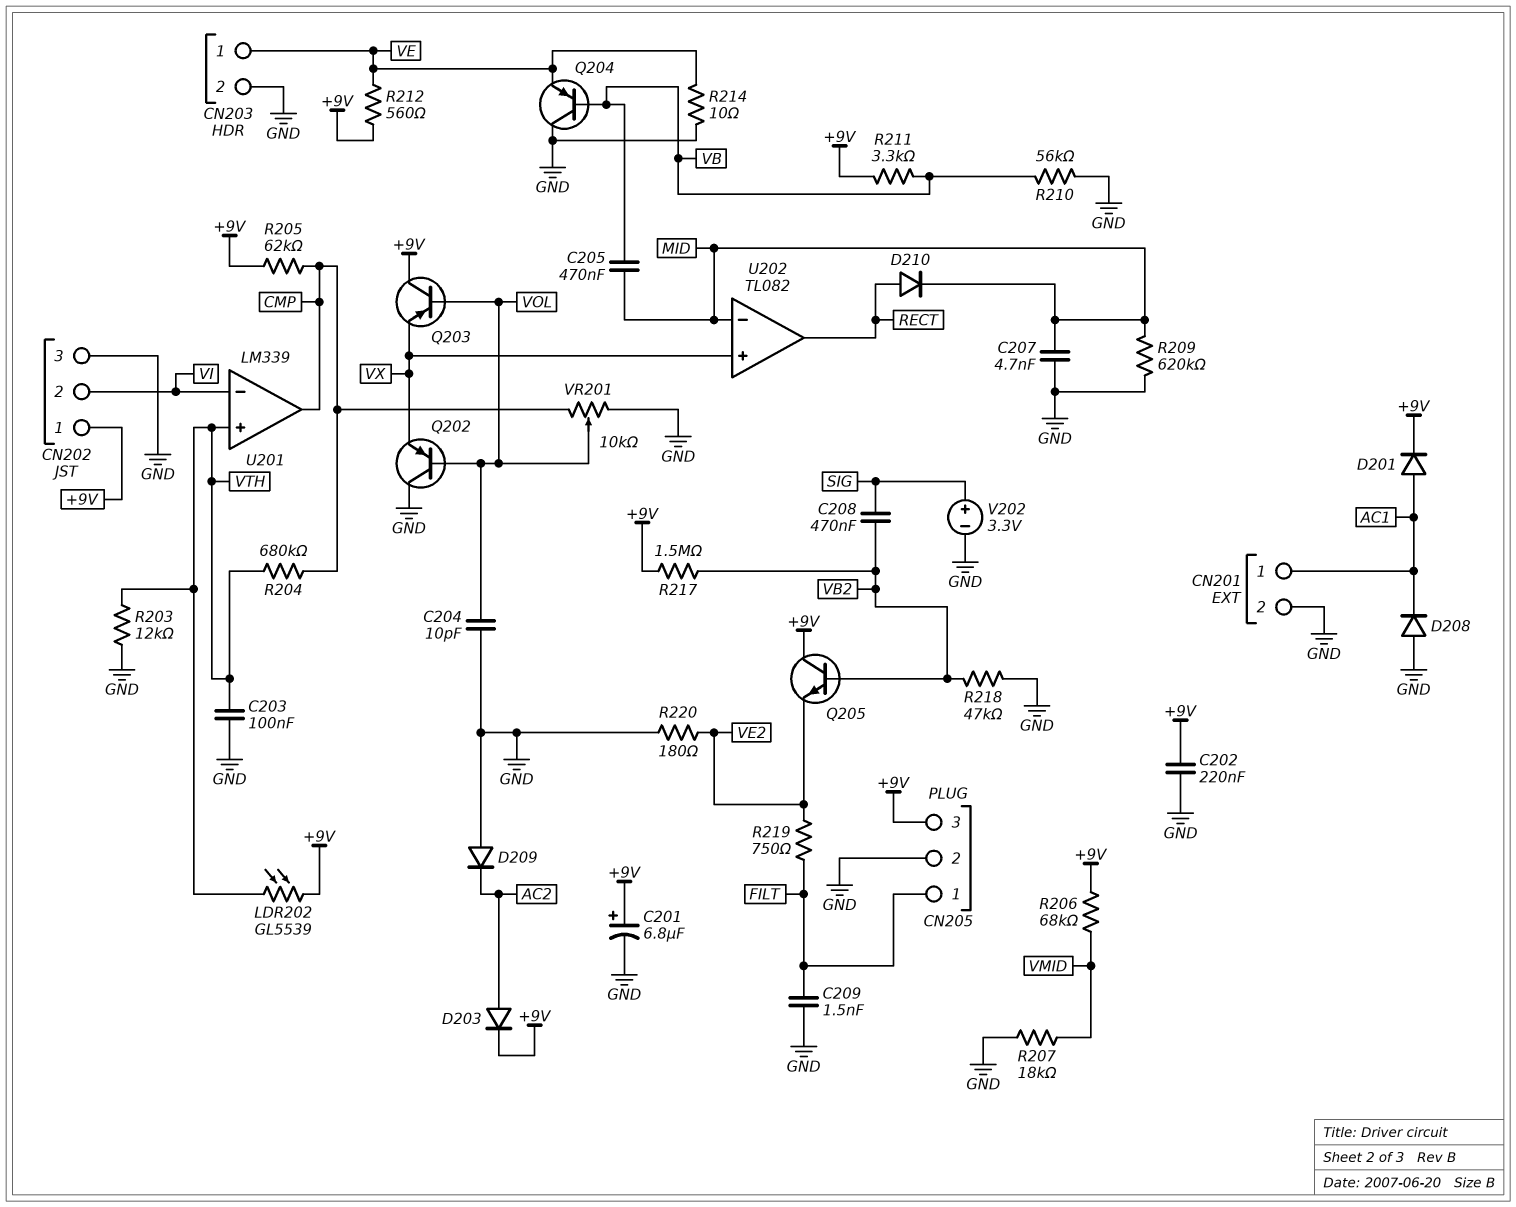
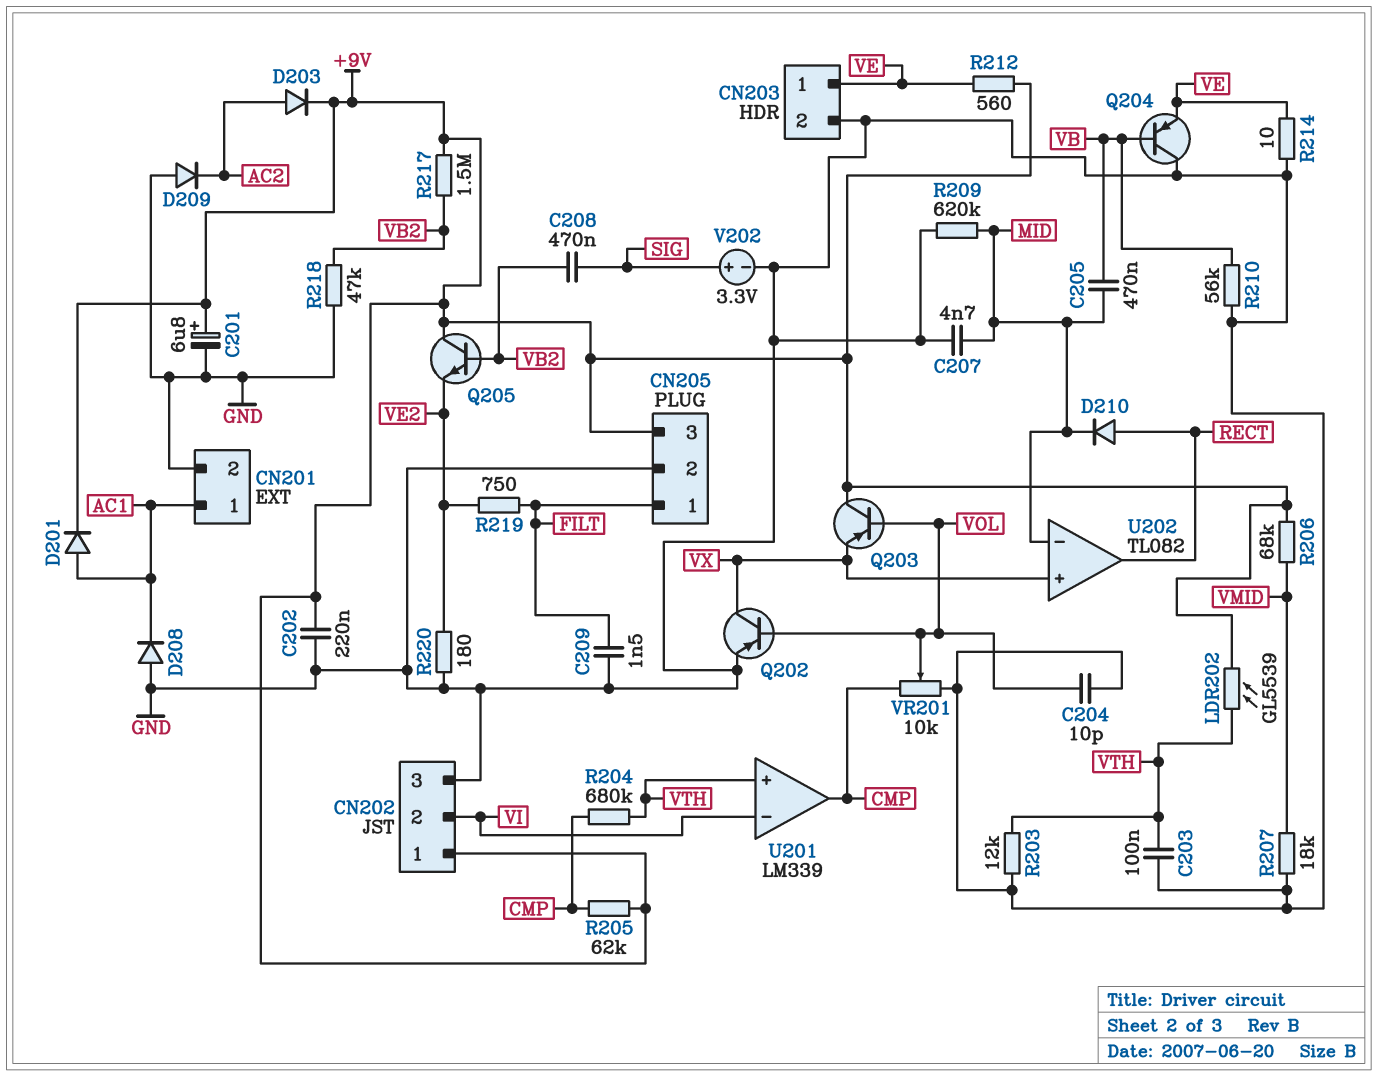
Q202: PNP (B VOL, C GND, E VX) -> PNP (B VOL, C VX, E GND)
R211: 3.3k (+9V, VB) -> none

